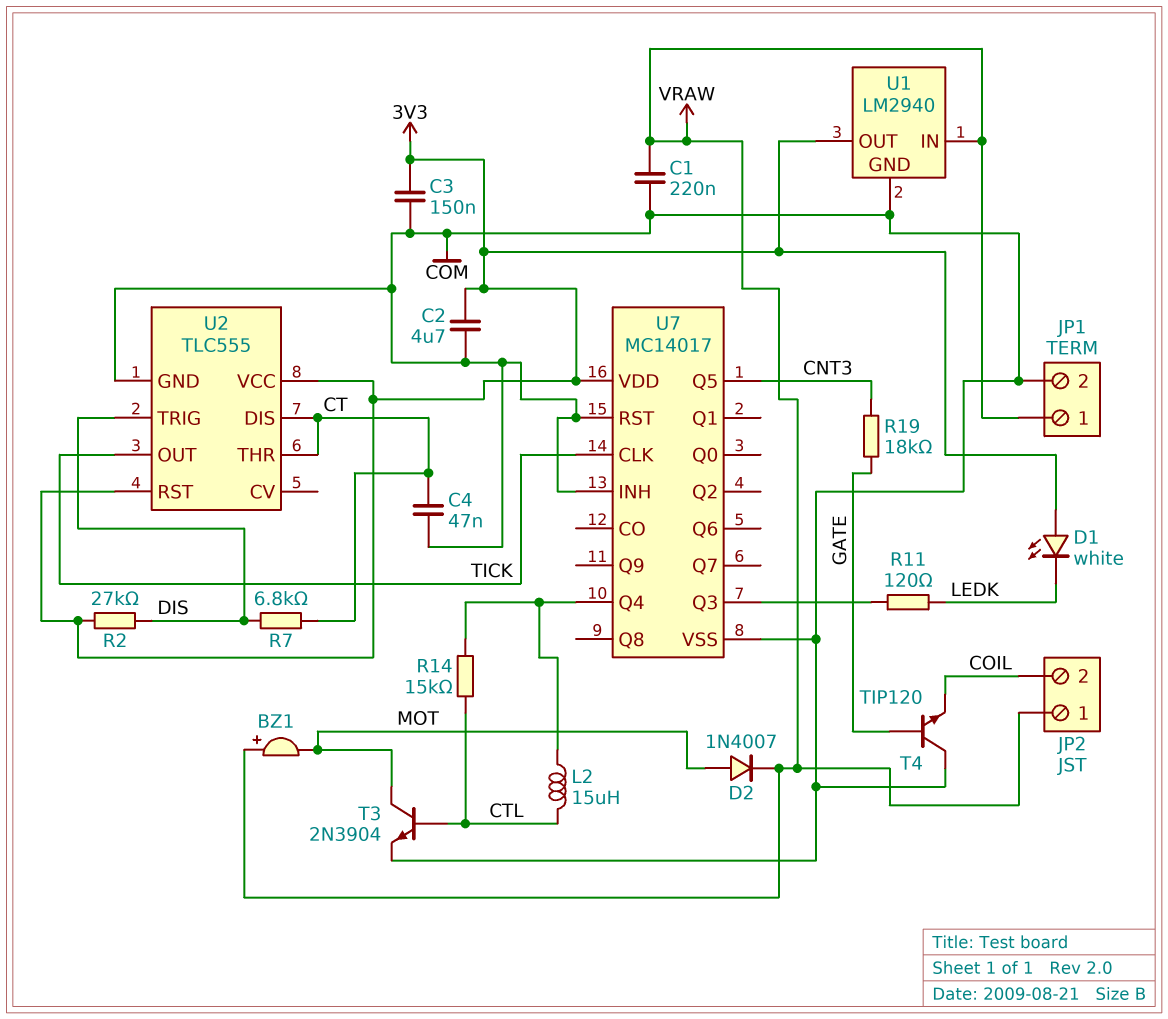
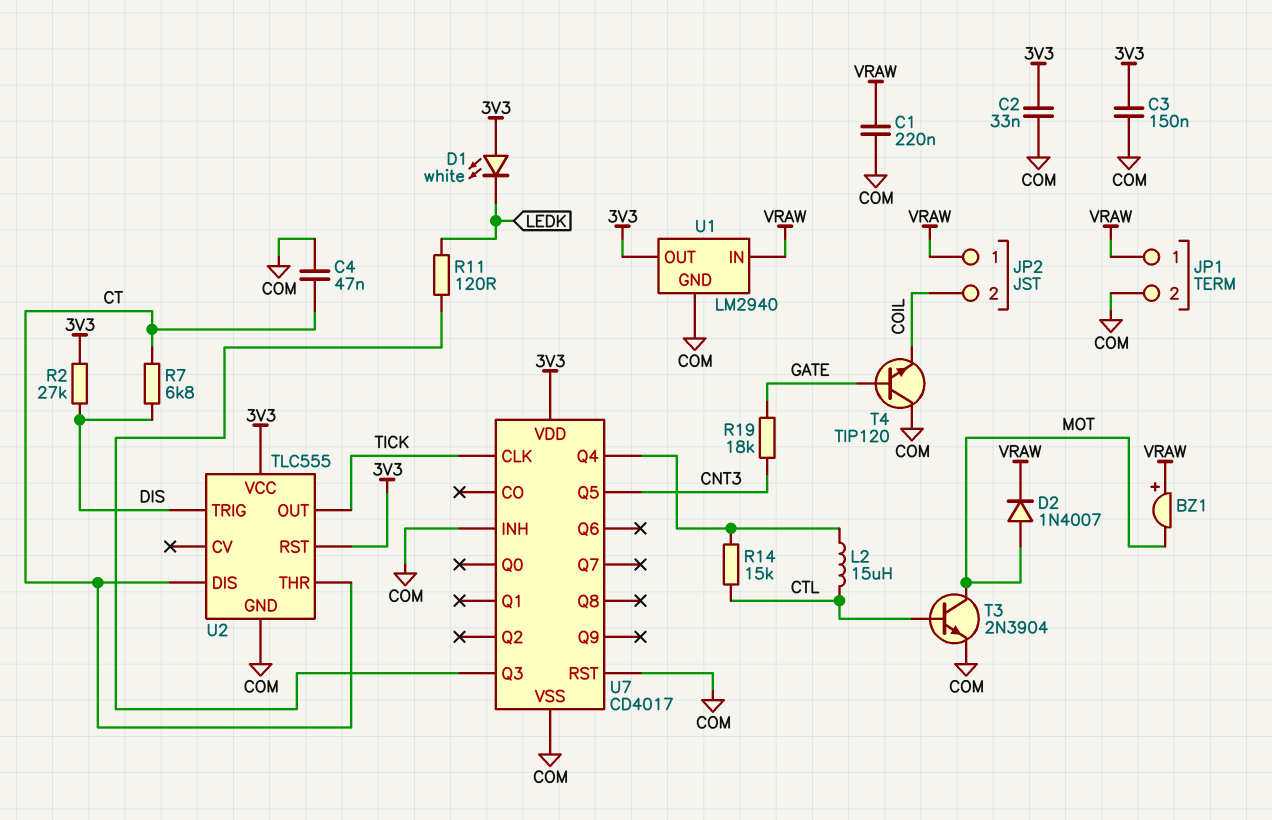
C2: 4.7uF (3V3, COM) -> 33nF (3V3, COM)
U7: MC14017 -> CD4017

